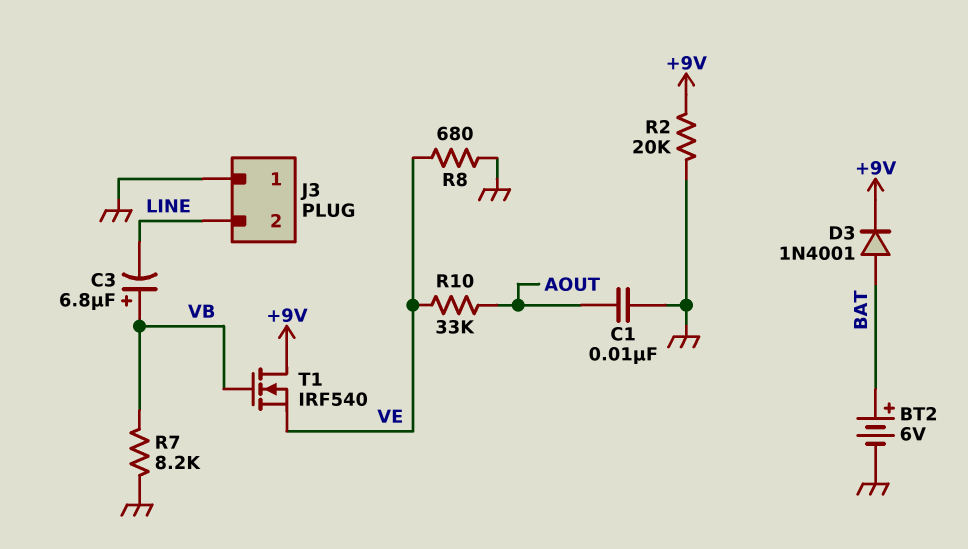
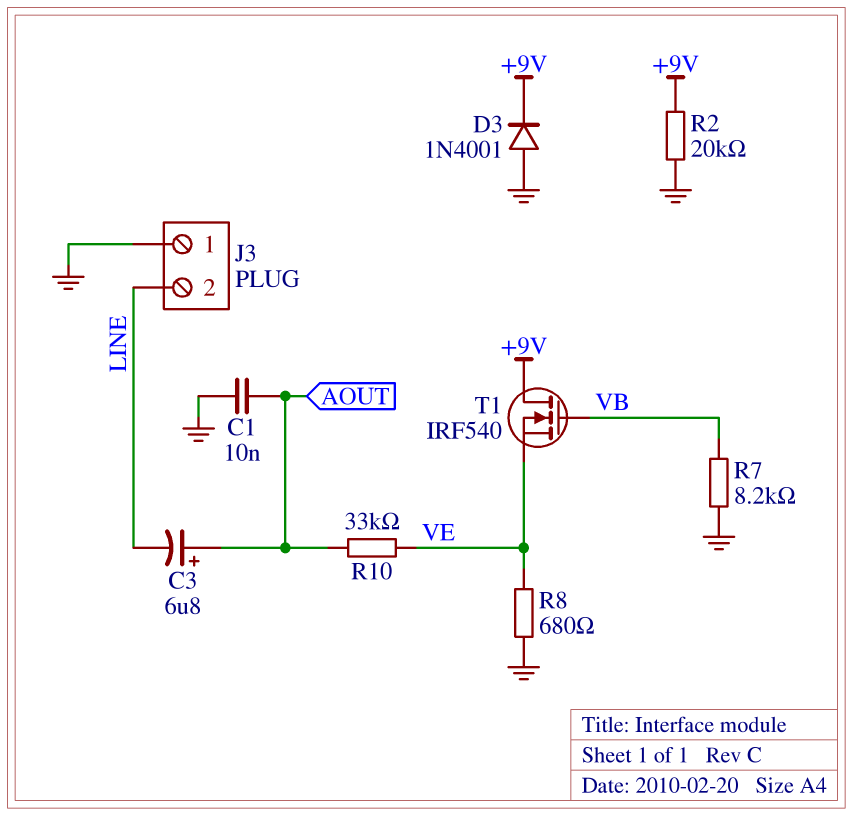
BT2: 6V (plus BAT, minus GND) -> none
C3: 6.8uF (plus VB, minus LINE) -> 6.8uF (plus AOUT, minus LINE)
D3: diode 1N4001 (A BAT, K +9V) -> diode 1N4001 (A GND, K +9V)

